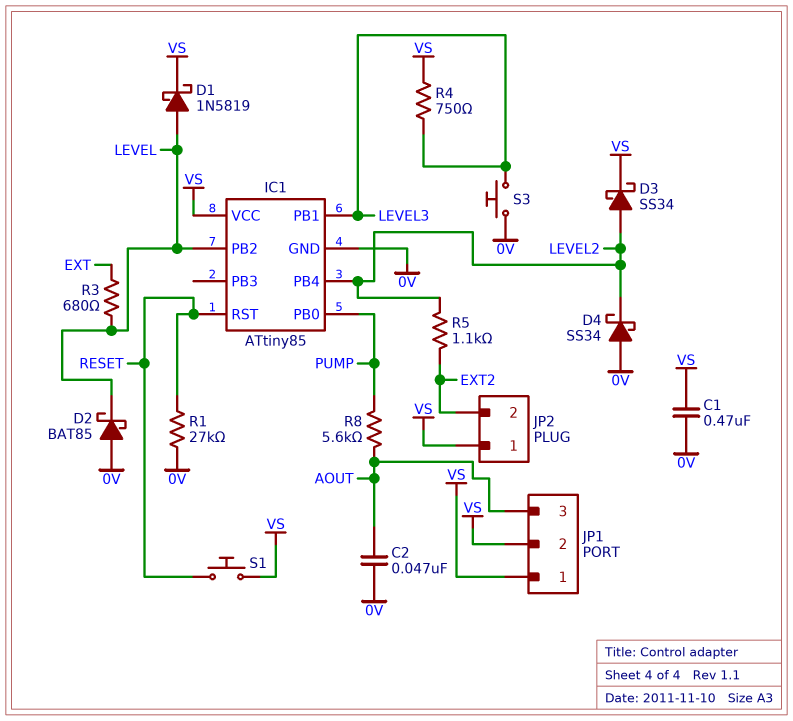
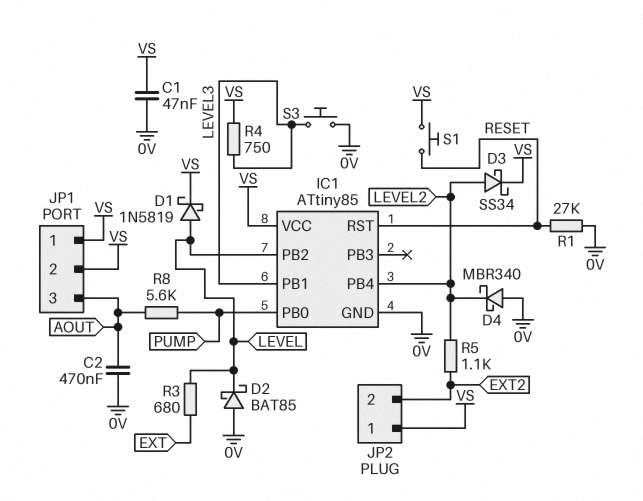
C1: 470nF (0V, VS) -> 47nF (0V, VS)
C2: 47nF (0V, AOUT) -> 470nF (0V, AOUT)
D4: schottky SS34 (A 0V, K LEVEL2) -> schottky MBR340 (A 0V, K LEVEL2)

